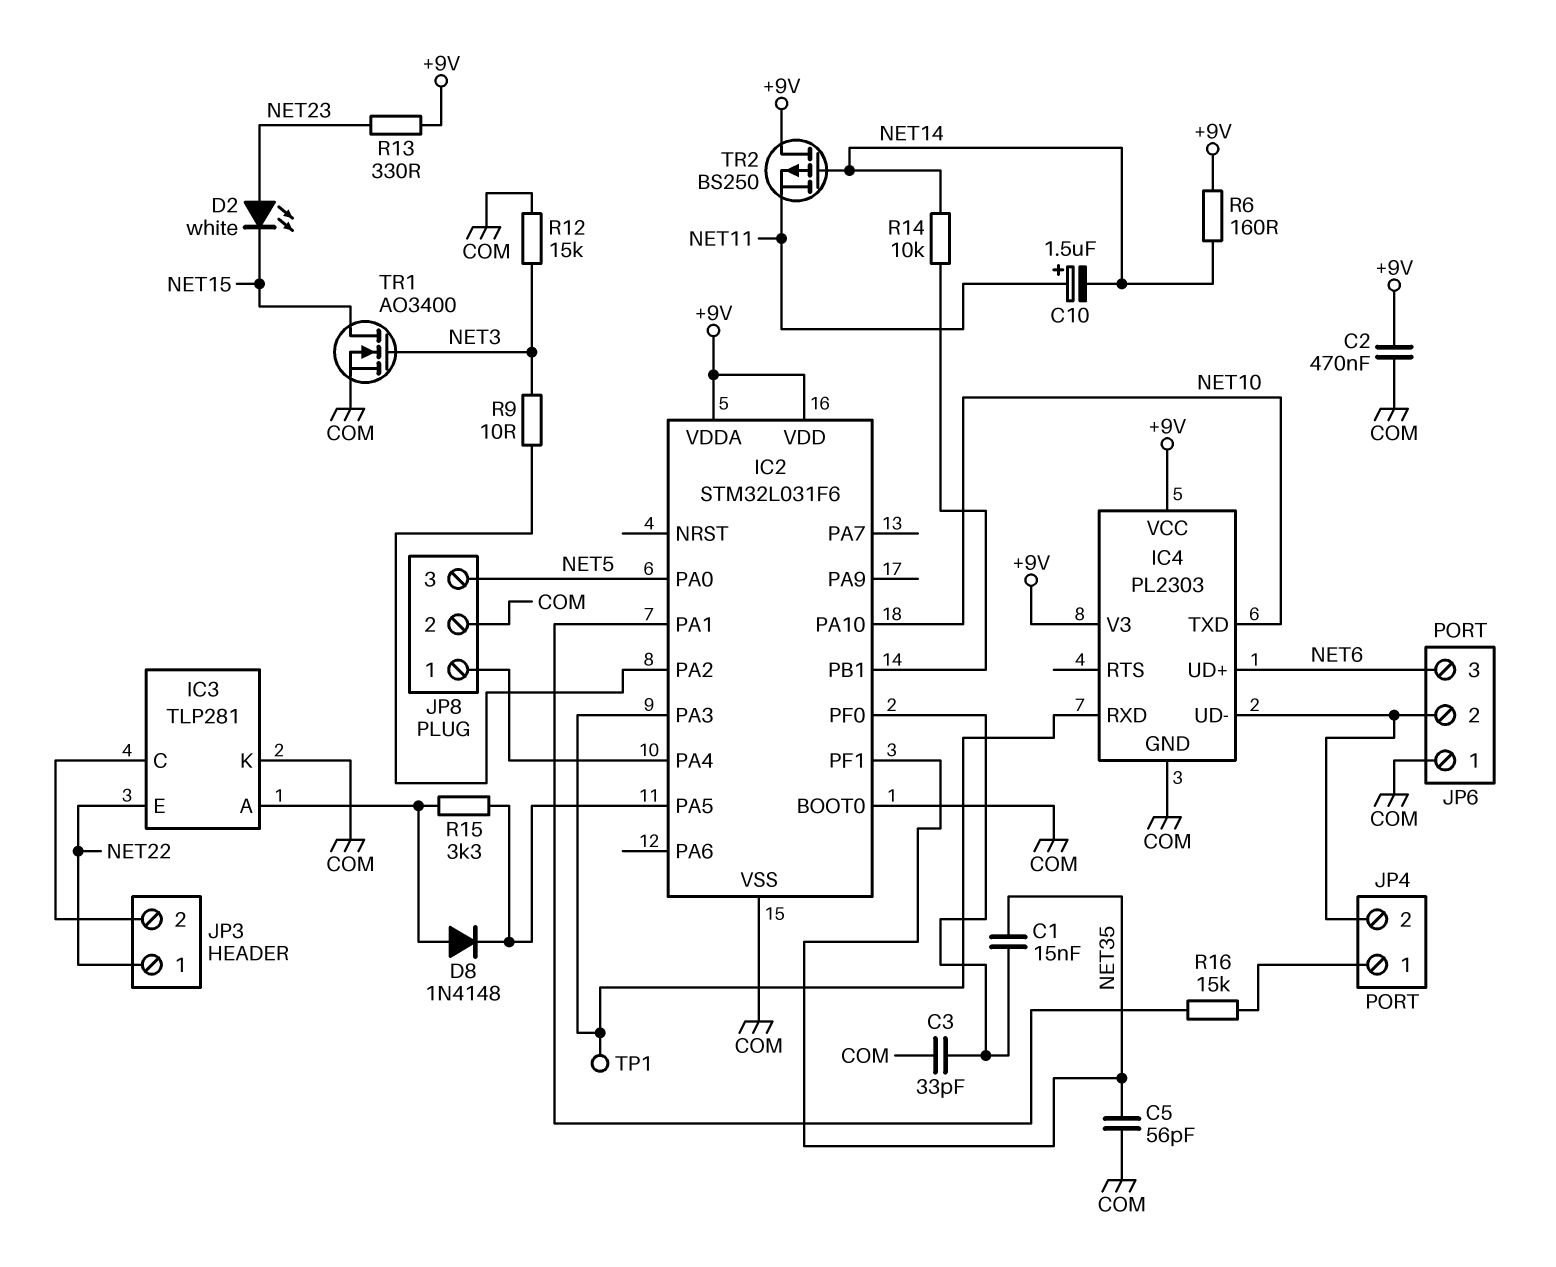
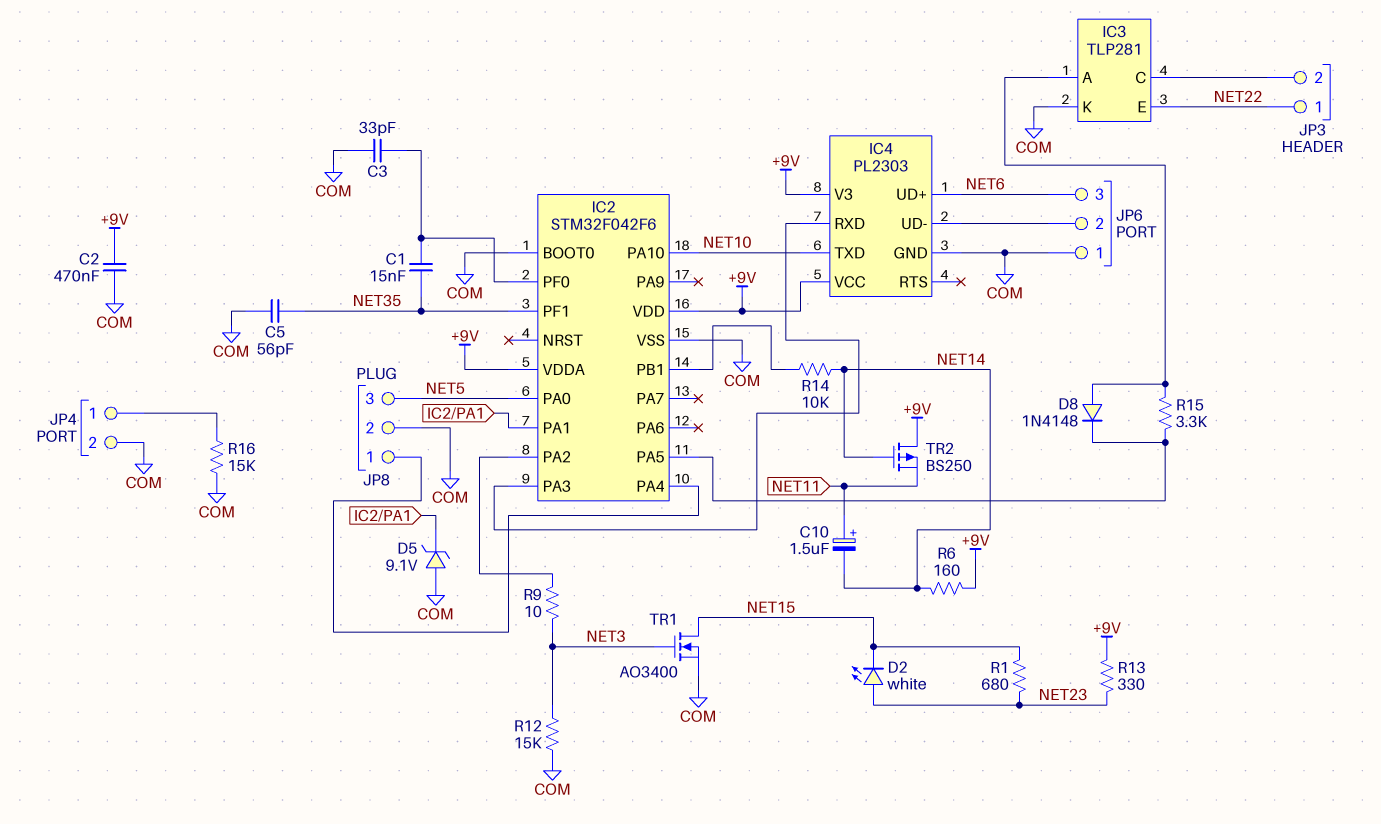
D5: none -> zener 9.1V (A COM, K IC2/PA1)
IC2: STM32L031F6 -> STM32F042F6
JP4 pin 2: IC4/UD- -> COM
R1: none -> 680 (NET15, NET23)
R16: 15k (IC2/PA1, JP4/1) -> 15k (COM, JP4/1)
TP1: test point (IC2/PA3) -> none

